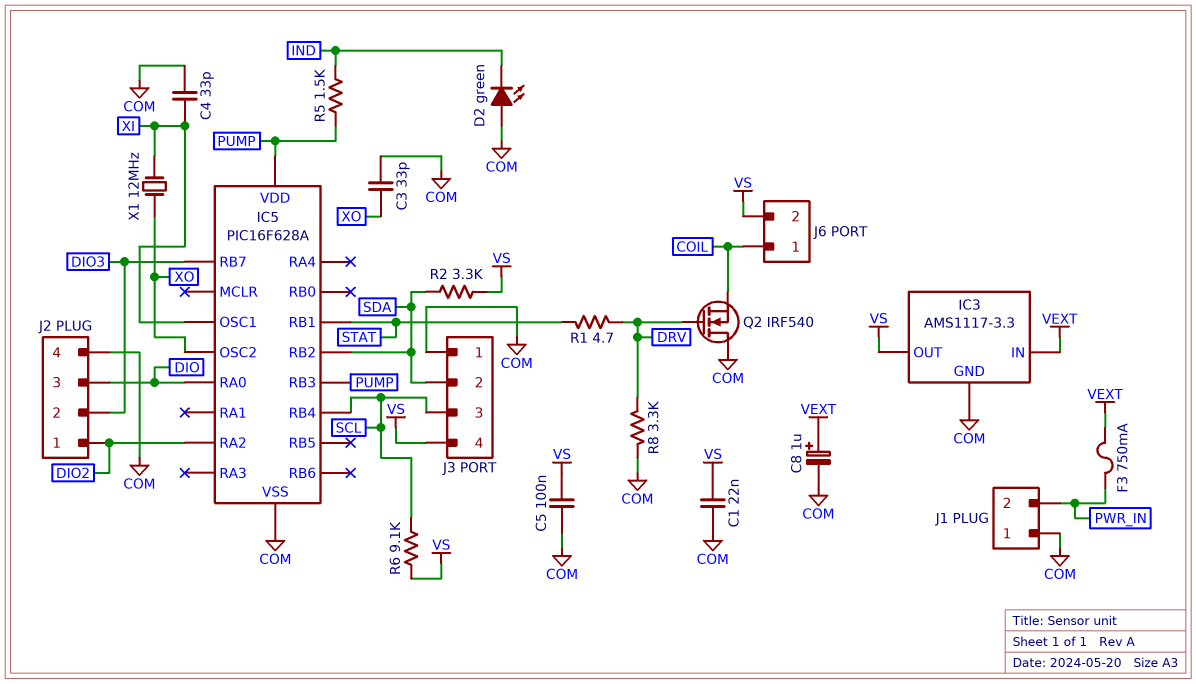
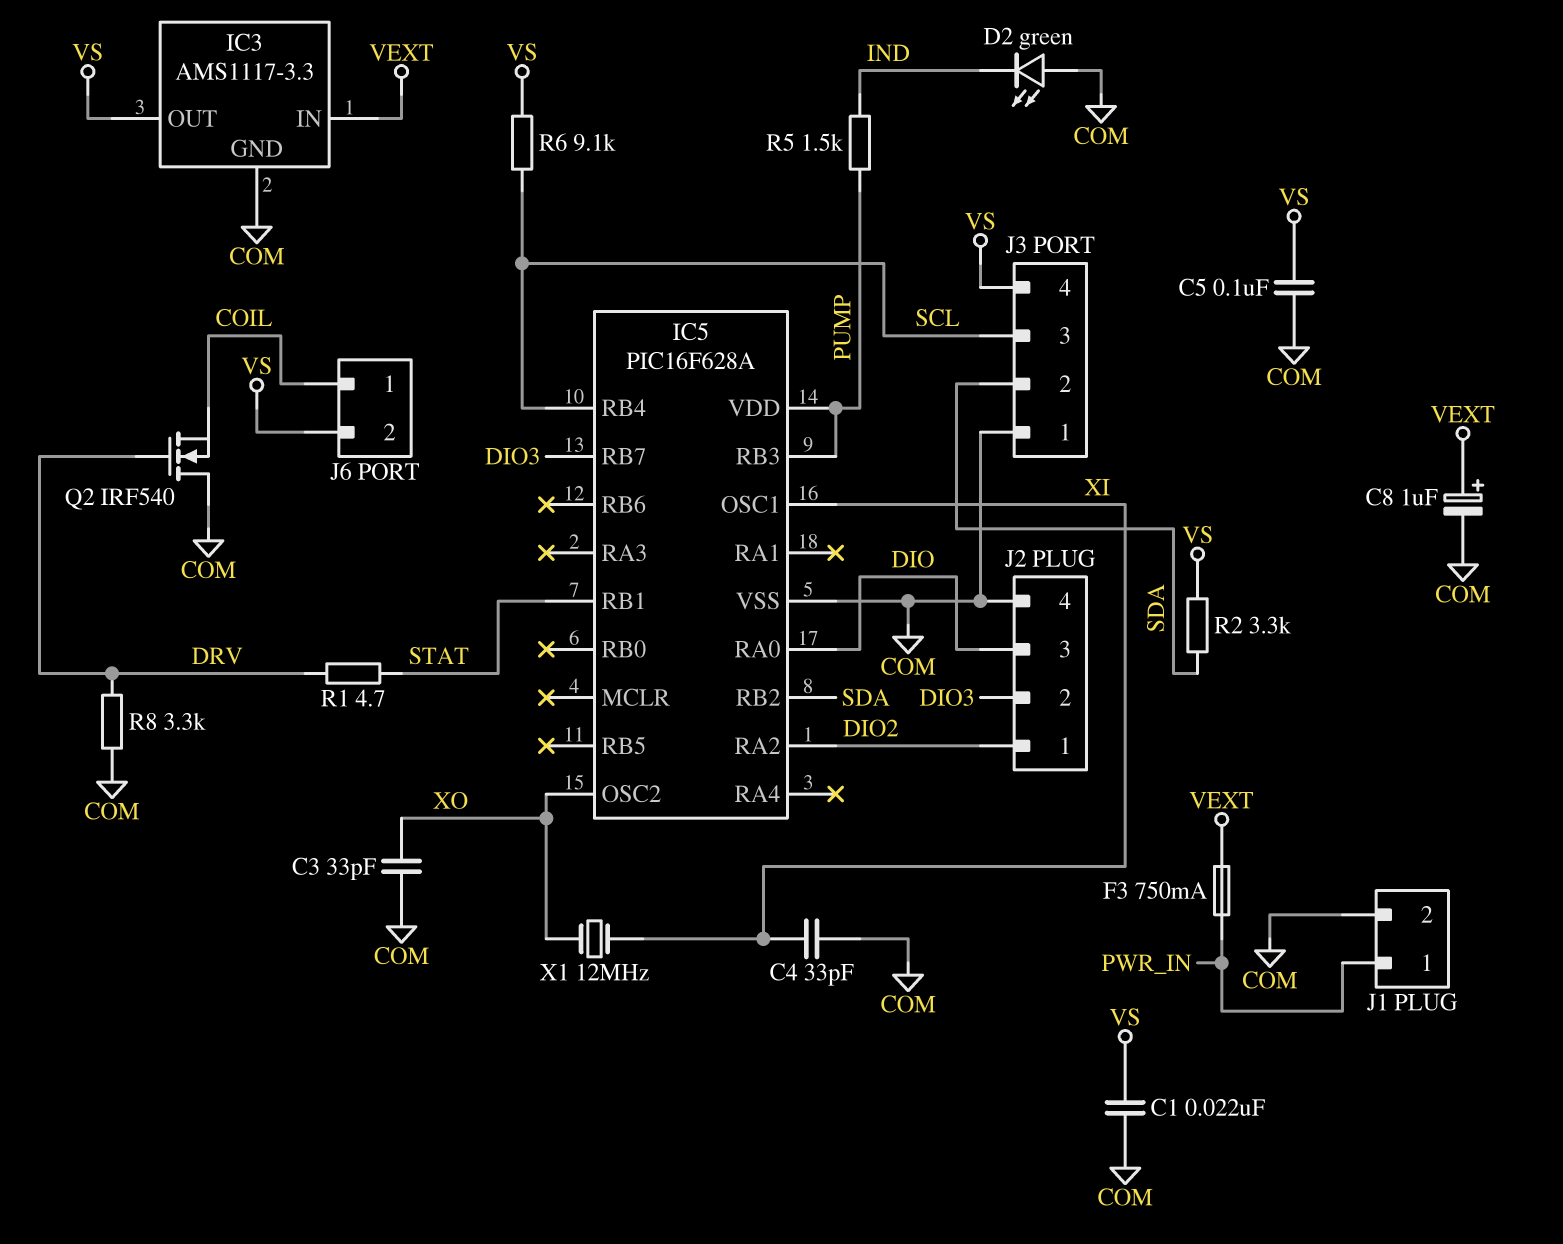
J1 pin 1: COM -> PWR_IN
J1 pin 2: PWR_IN -> COM

